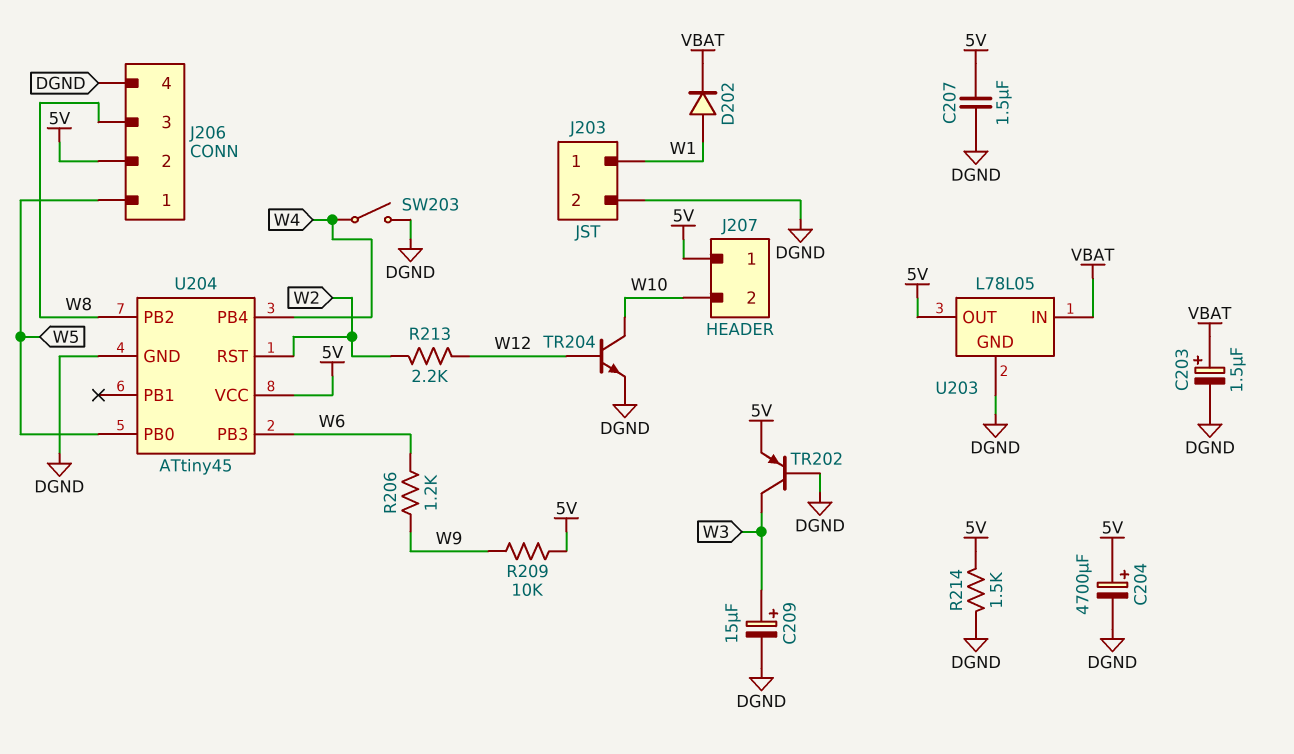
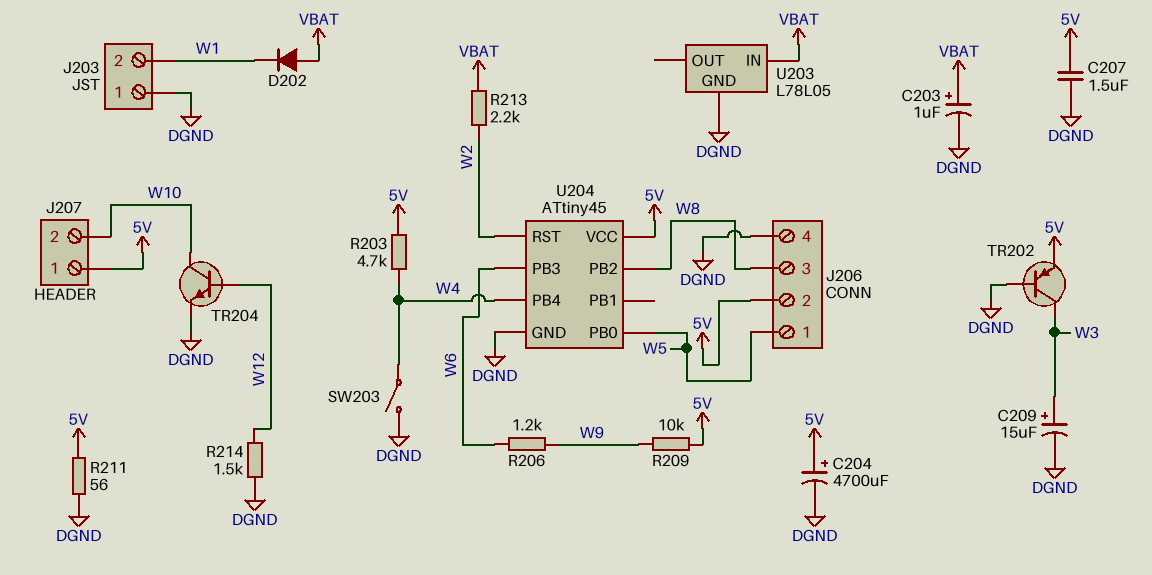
C203: 1.5uF (plus VBAT, minus DGND) -> 1uF (plus VBAT, minus DGND)
D202: diode (A W1, K VBAT) -> diode (A VBAT, K W1)
J203 pin 1: W1 -> DGND
J203 pin 2: DGND -> W1
R203: none -> 4.7k (5V, W4)
R211: none -> 56 (5V, DGND)
R213: 2.2k (W2, W12) -> 2.2k (VBAT, W2)
R214: 1.5k (5V, DGND) -> 1.5k (DGND, W12)
U203 pin OUT: 5V -> none

